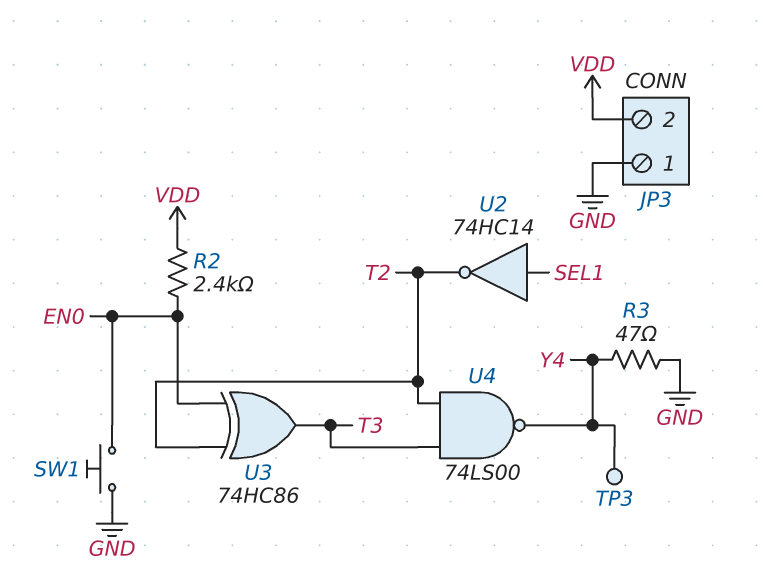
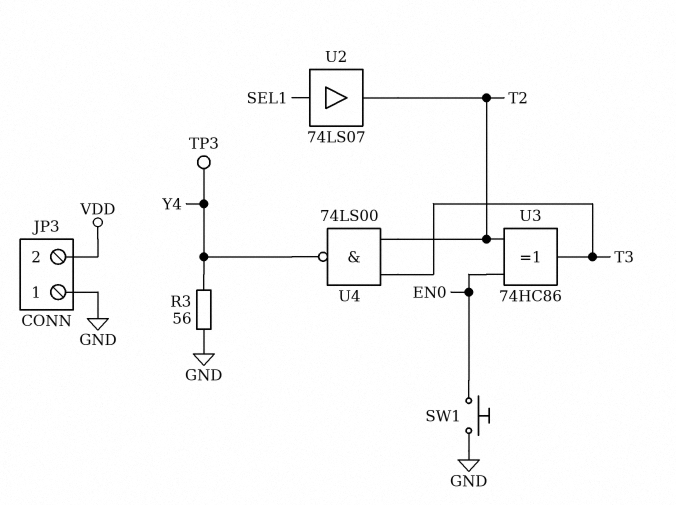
R2: 2.4k (EN0, VDD) -> none
R3: 47 (GND, Y4) -> 56 (GND, Y4)
U2: NOT 74HC14 (in SEL1, out T2) -> buffer 74LS07 (in SEL1, out T2)

